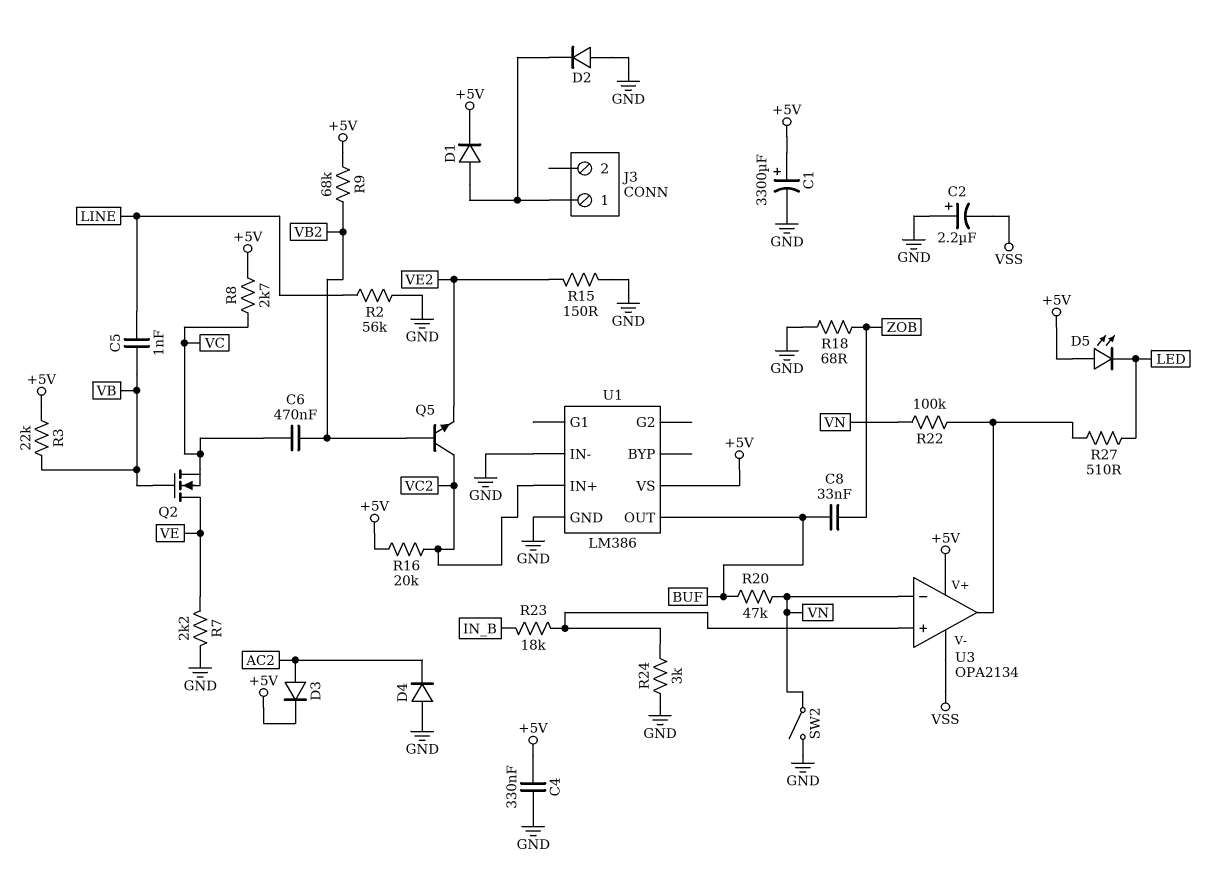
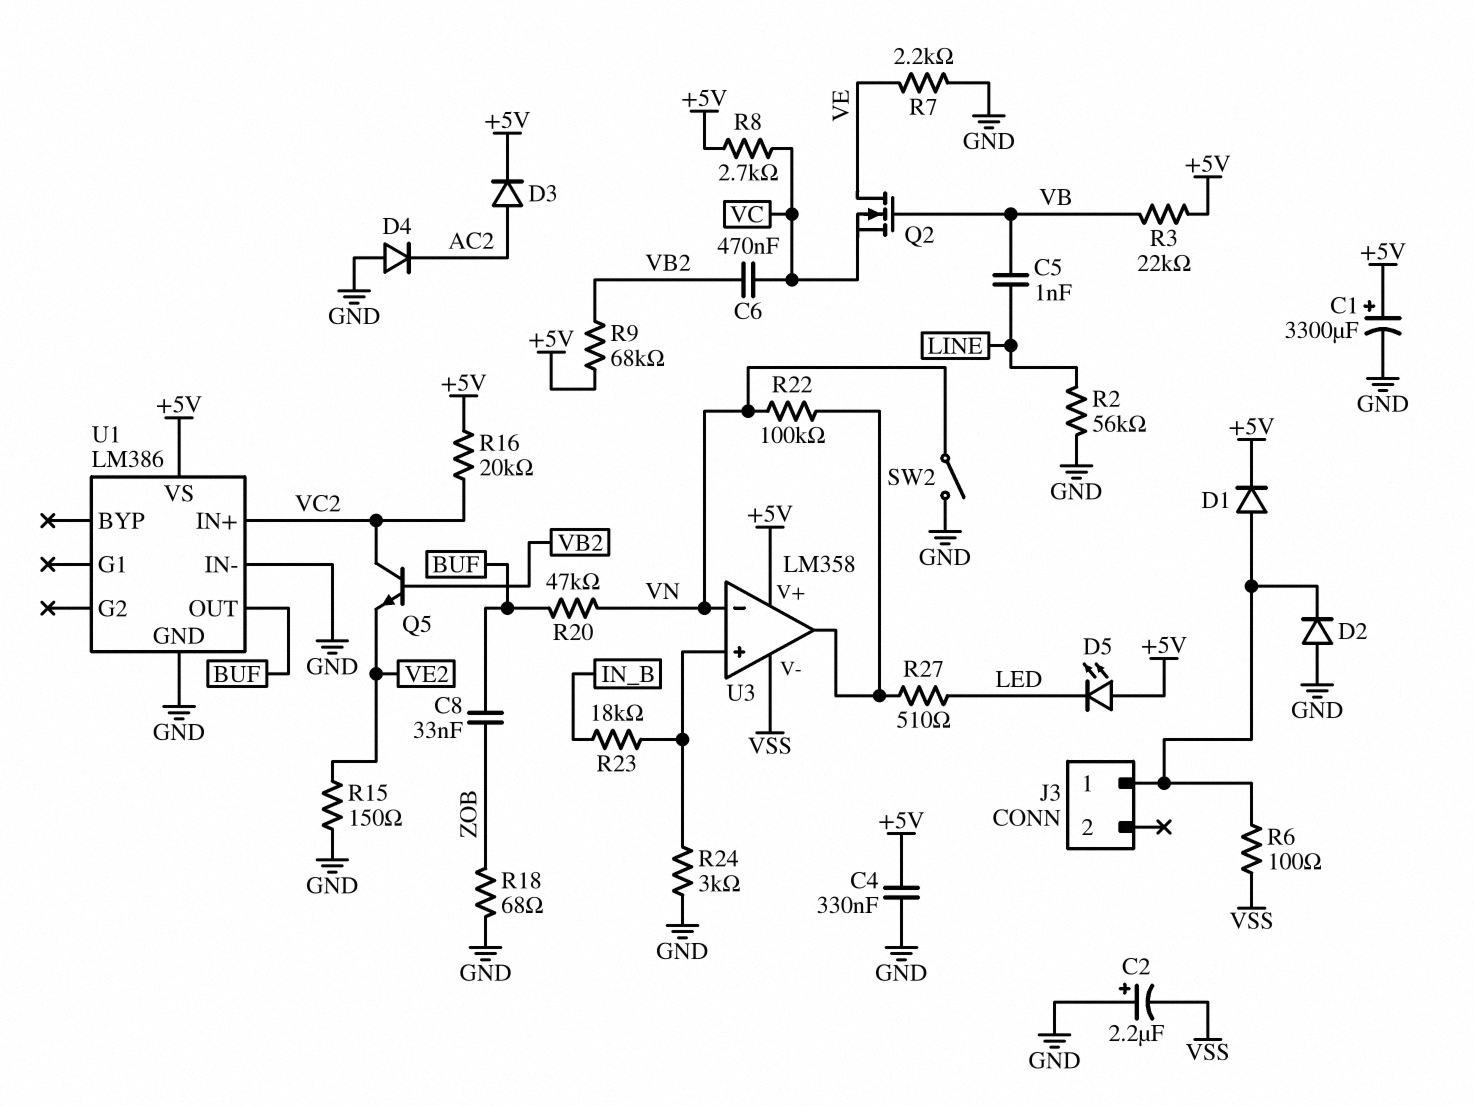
R6: none -> 100 (J3/1, VSS)
U3: OPA2134 -> LM358

